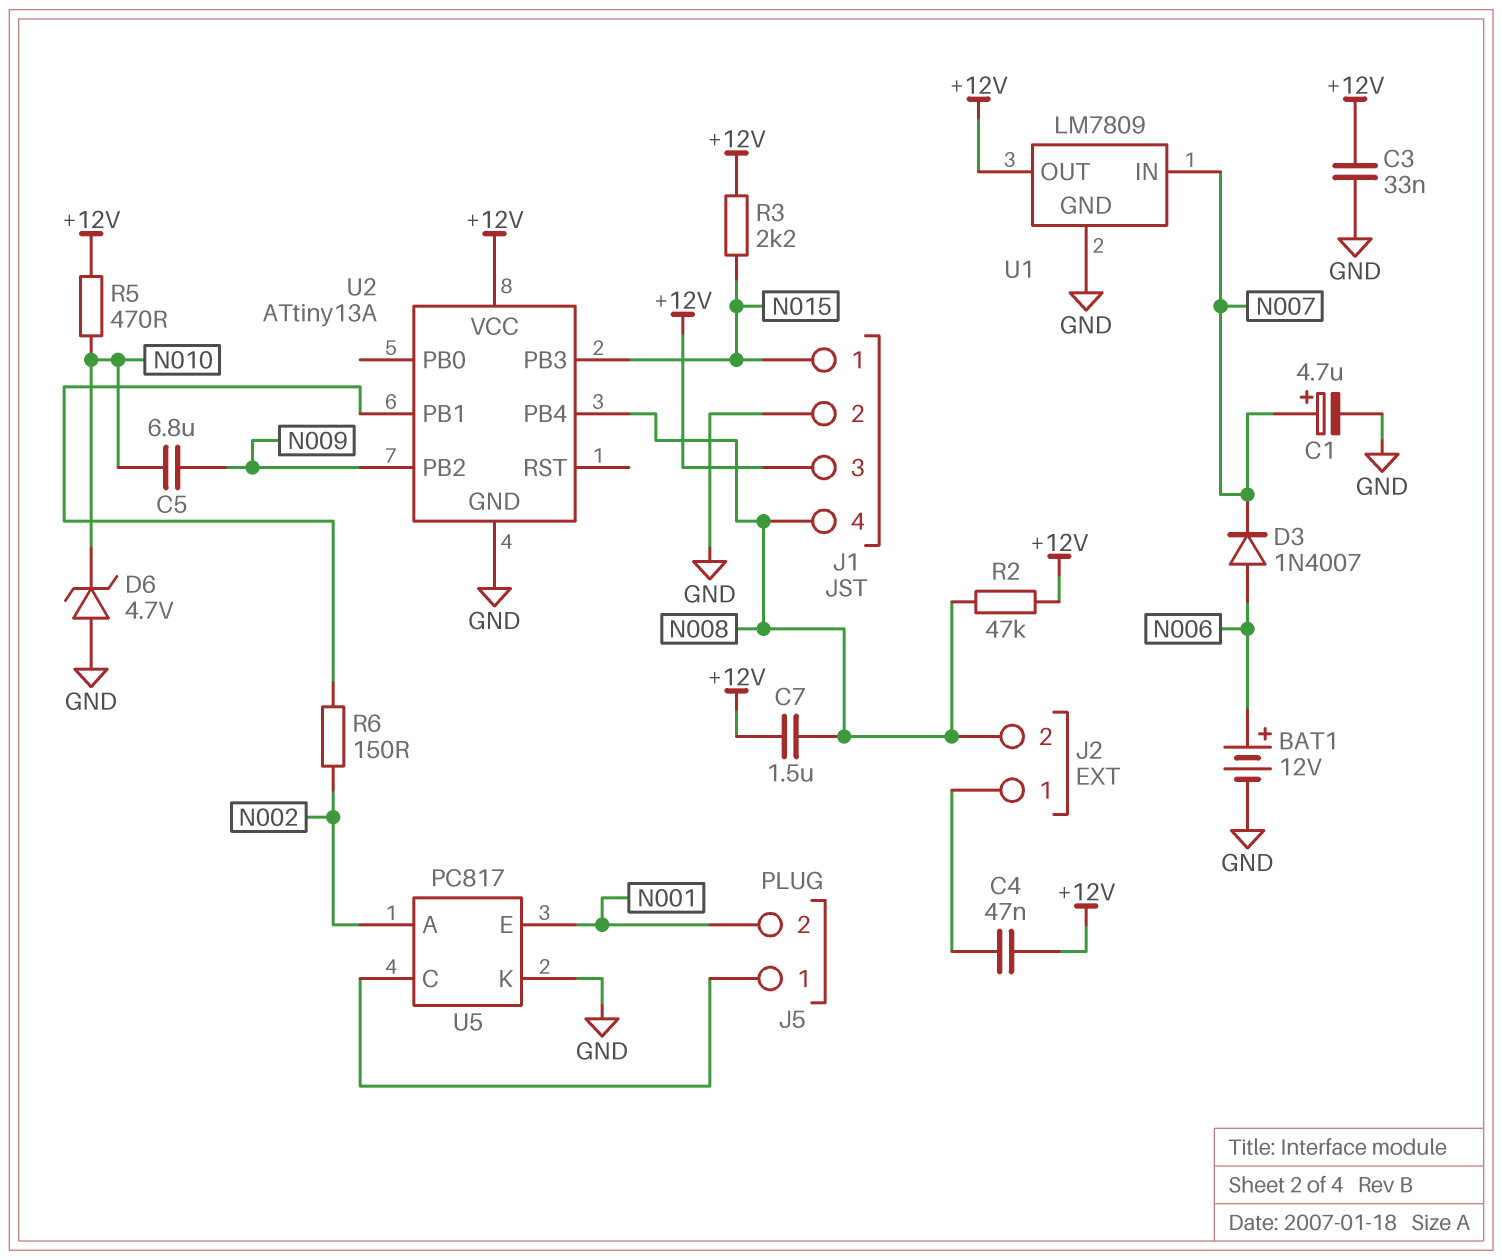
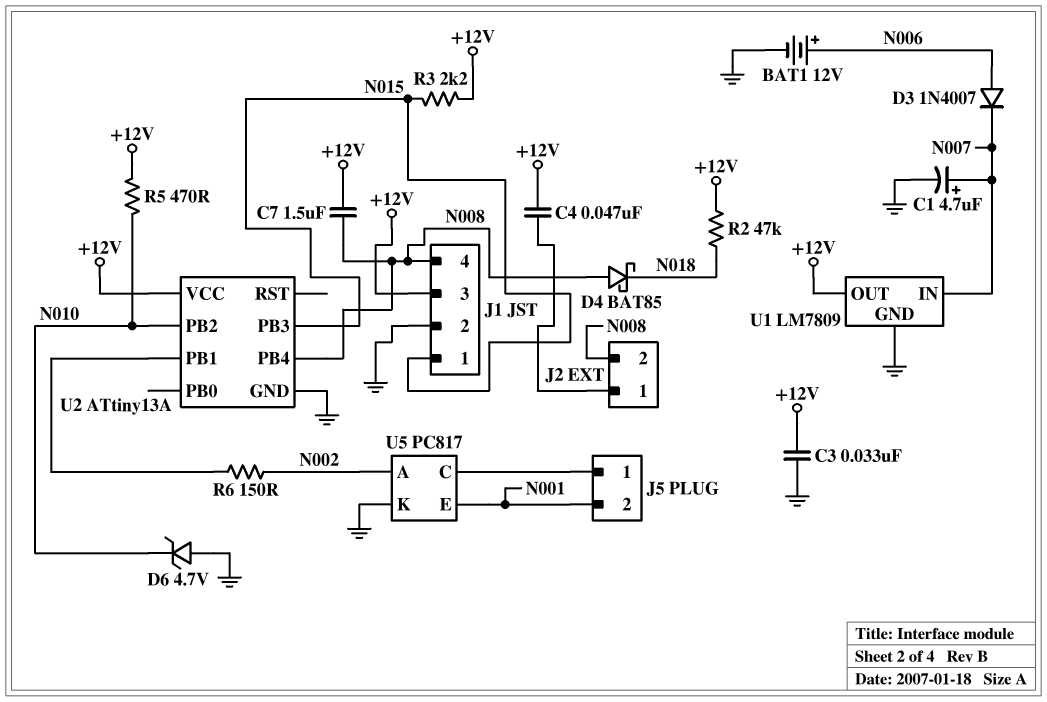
C5: 6.8uF (N009, N010) -> none
D4: none -> schottky BAT85 (A N008, K N018)
R2: 47k (+12V, N008) -> 47k (+12V, N018)
U2 pin PB2: N009 -> N010

